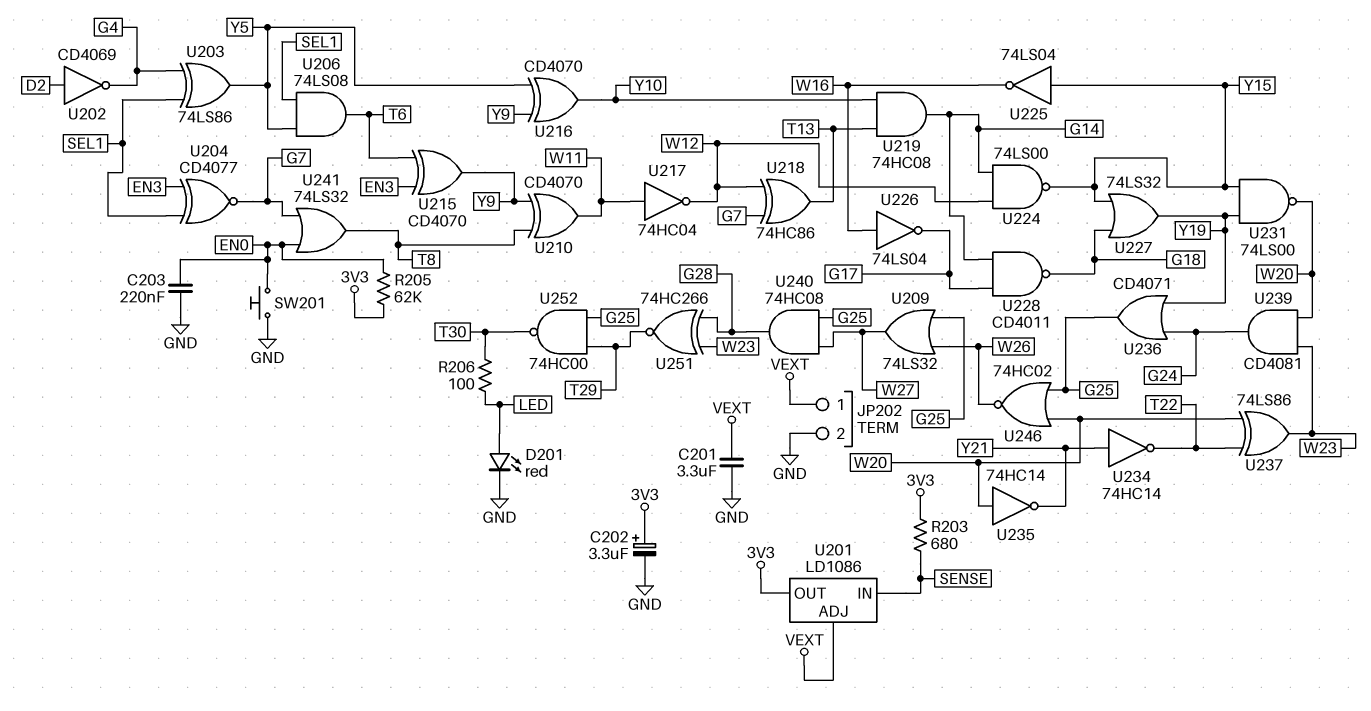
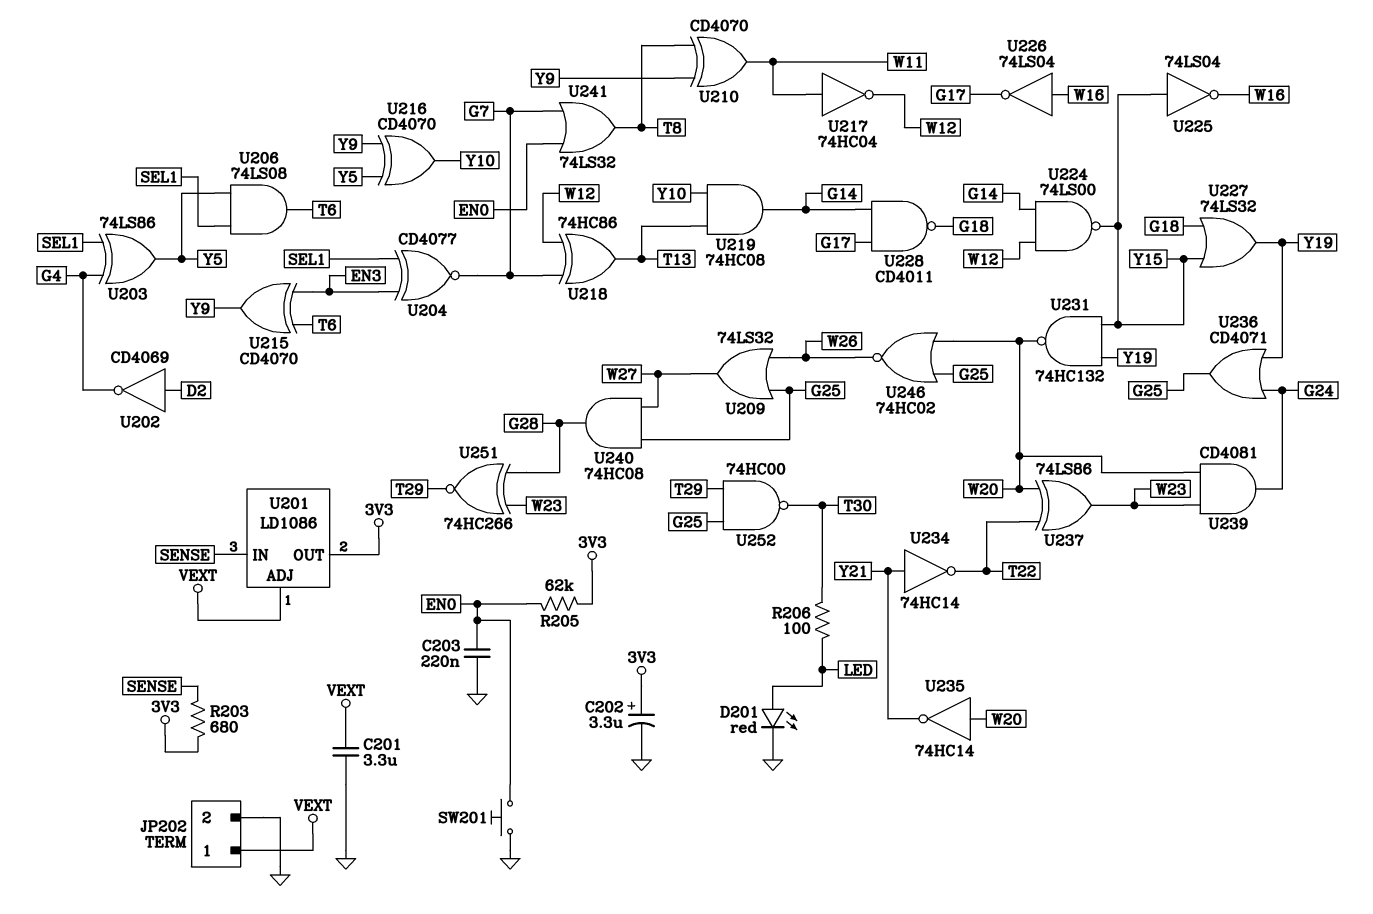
U231: NAND 74LS00 (in Y15, in Y19, out W20) -> NAND 74HC132 (in Y15, in Y19, out W20)

